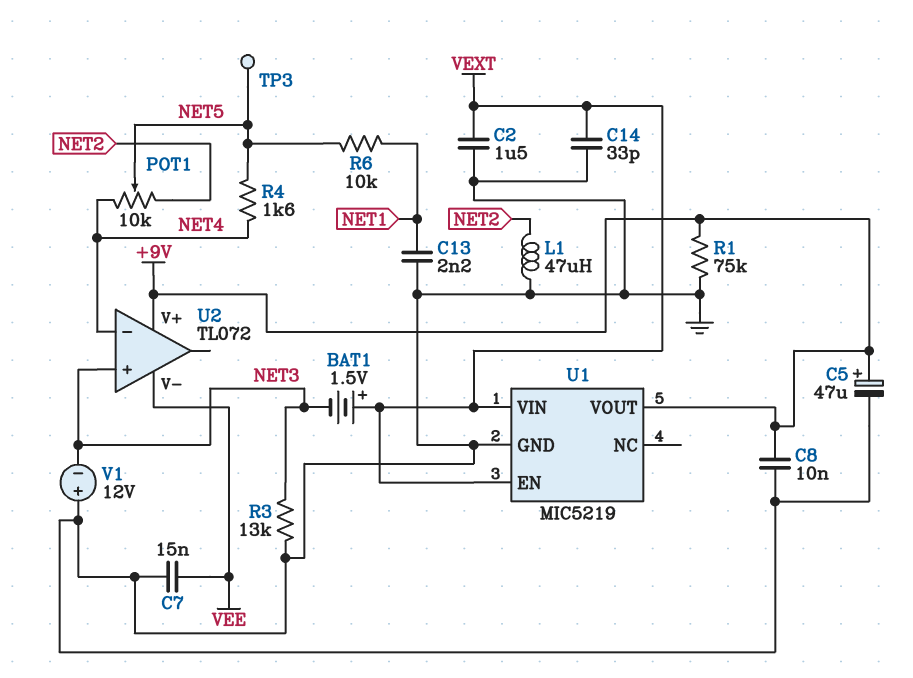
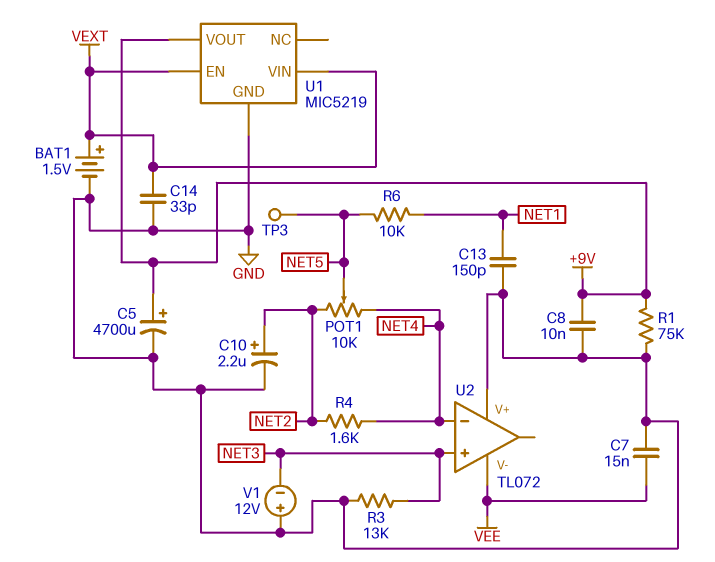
BAT1: 1.5V (plus VEXT, minus NET3) -> 1.5V (plus VEXT, minus GND)
C2: 1.5uF (GND, VEXT) -> none
C5: 47uF (plus +9V, minus GND) -> 4700uF (plus +9V, minus GND)
C10: none -> 2.2uF (plus NET2, minus GND)
C13: 2.2nF (GND, NET1) -> 150pF (GND, NET1)
L1: 47uH (GND, NET2) -> none
R4: 1.6k (NET4, NET5) -> 1.6k (NET2, NET4)
U2 pin V+: +9V -> GND

